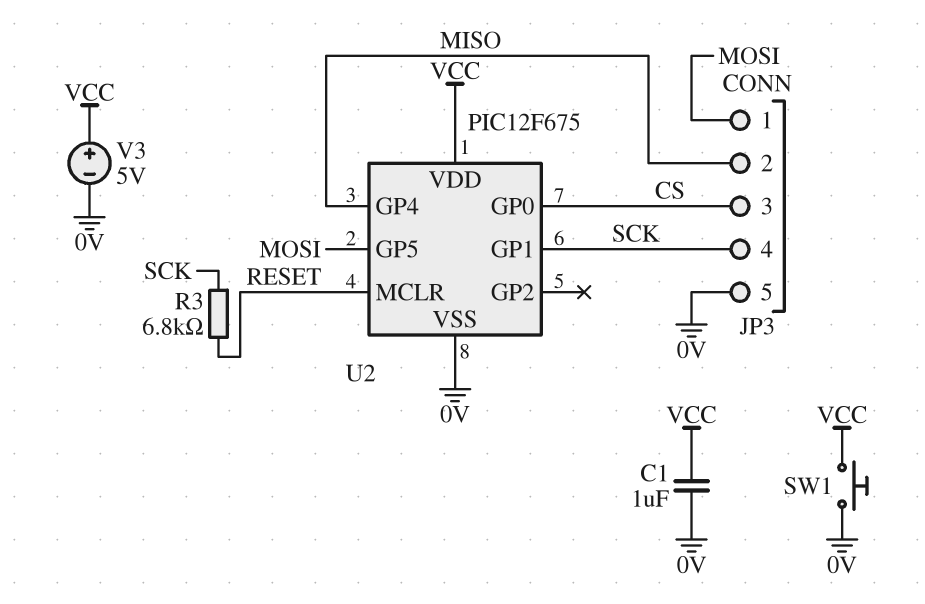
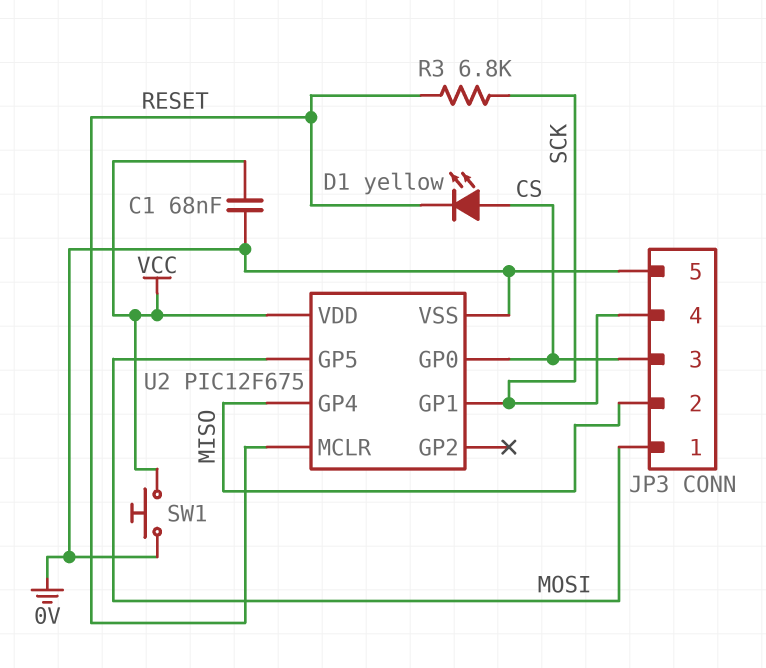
C1: 1uF (0V, VCC) -> 68nF (0V, VCC)
D1: none -> LED yellow (A CS, K RESET)
V3: 5V (plus VCC, minus 0V) -> none

